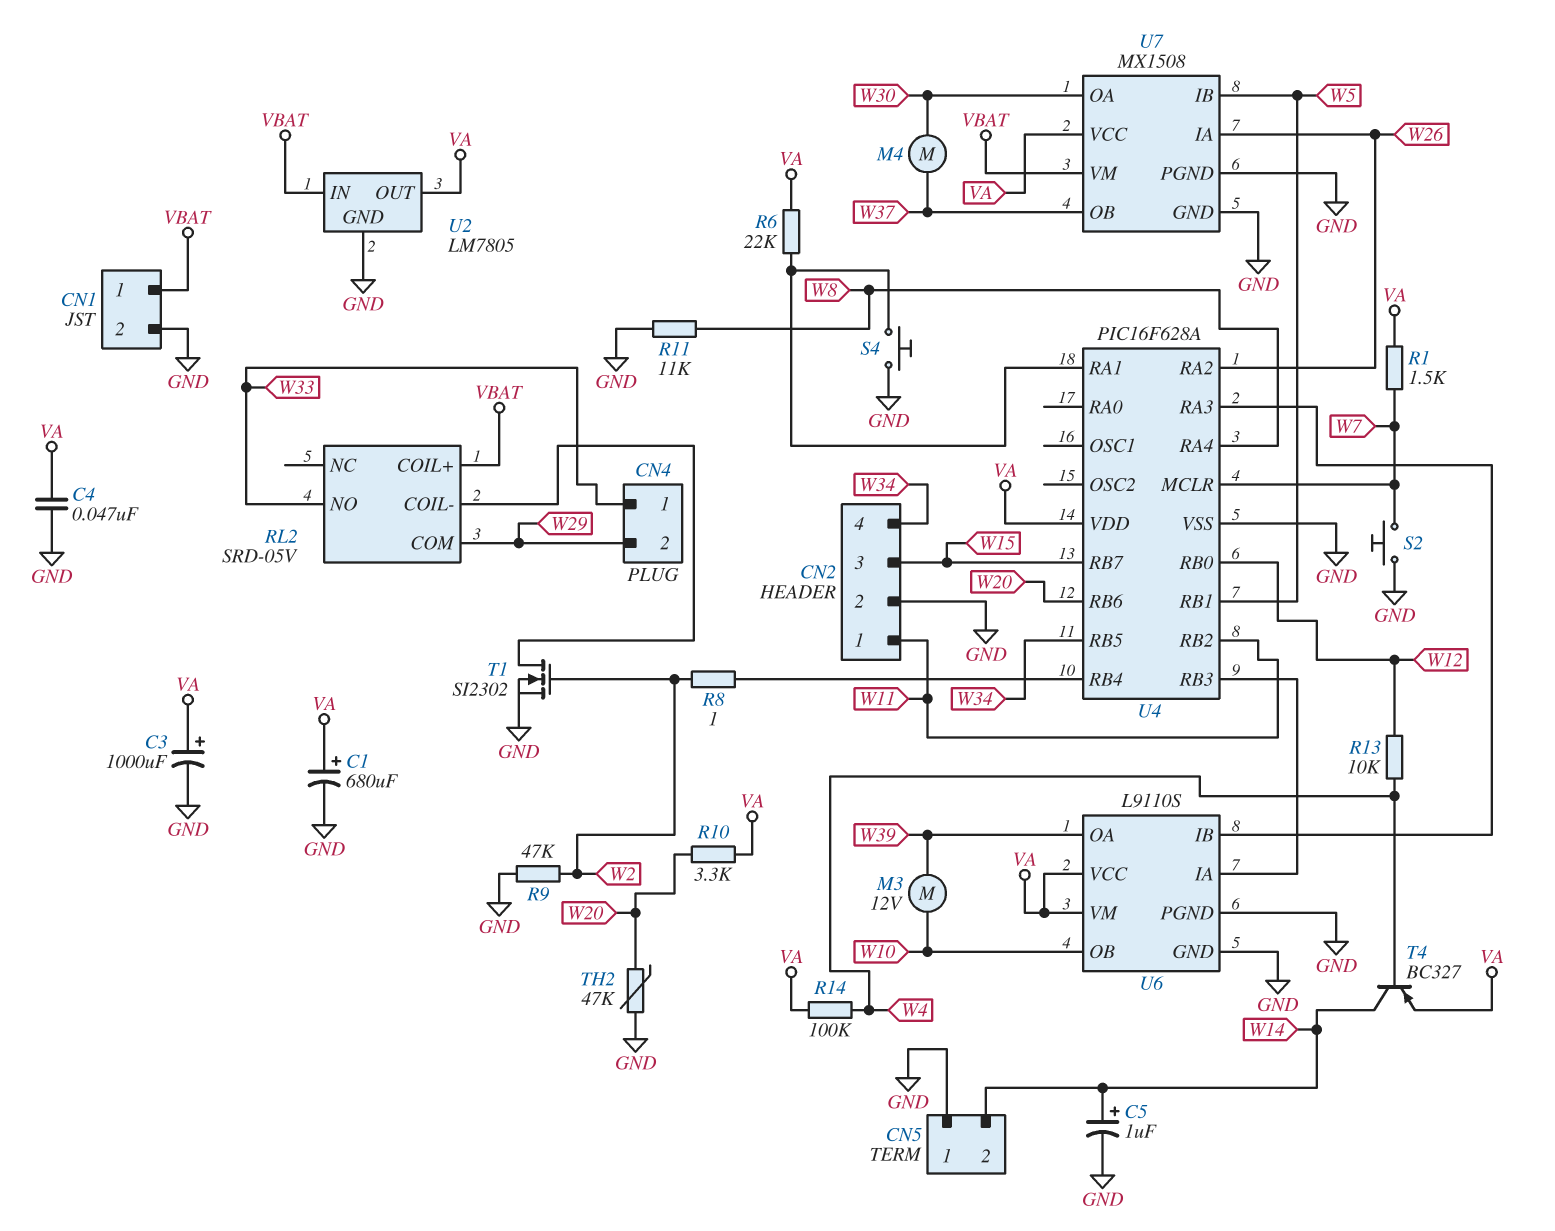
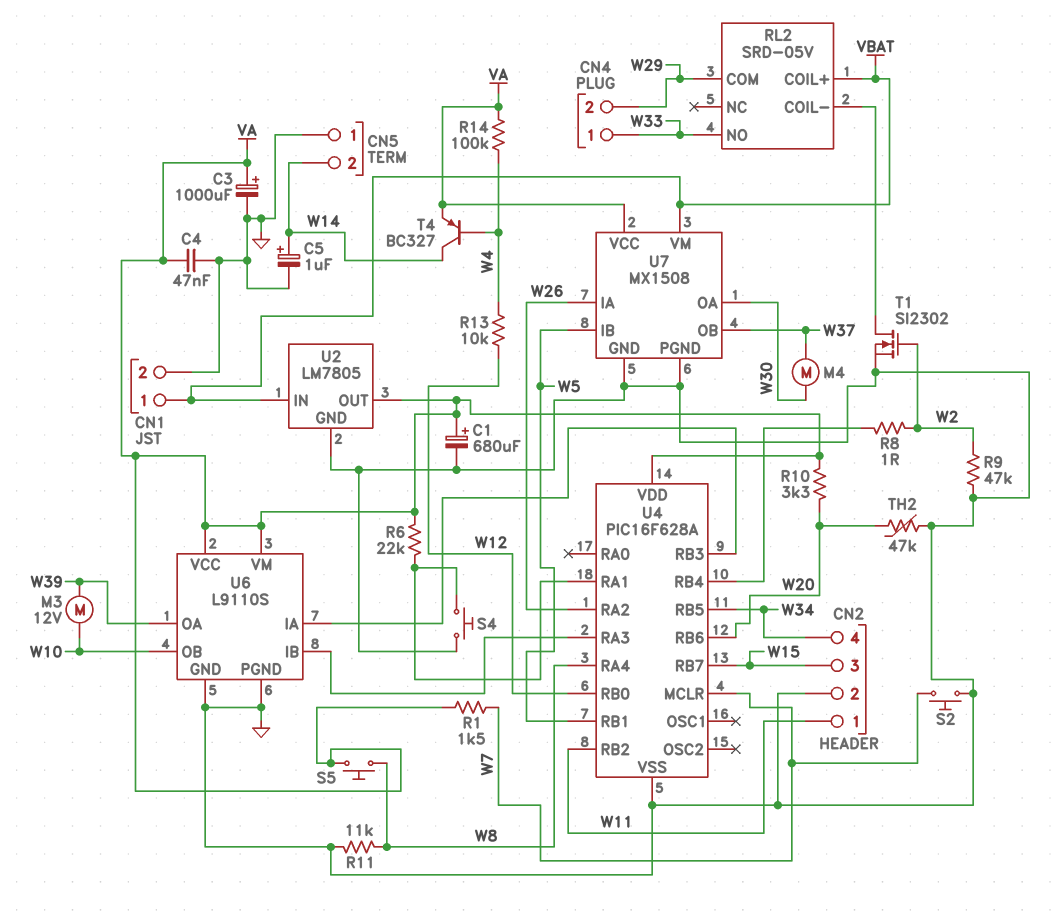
S5: none -> button (VA, W8)

